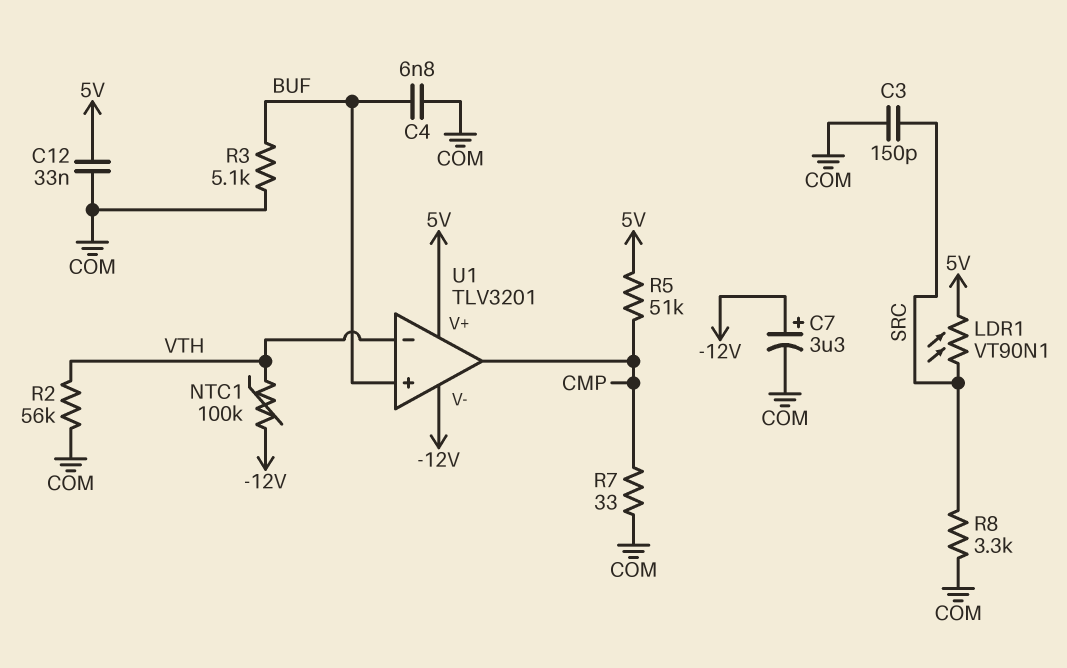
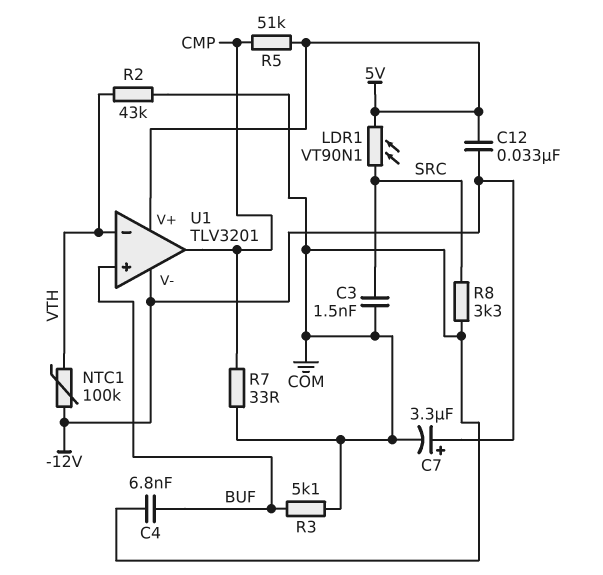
C3: 150pF (COM, SRC) -> 1.5nF (COM, SRC)
C12: 33nF (5V, COM) -> 33nF (-12V, 5V)
R2: 56k (COM, VTH) -> 43k (COM, VTH)

